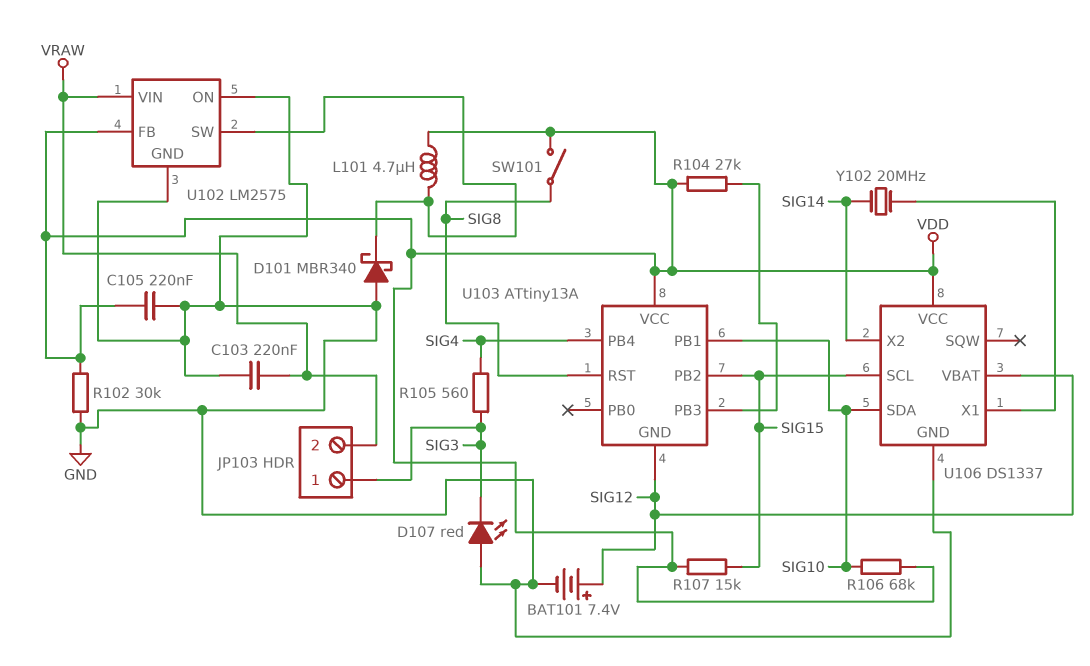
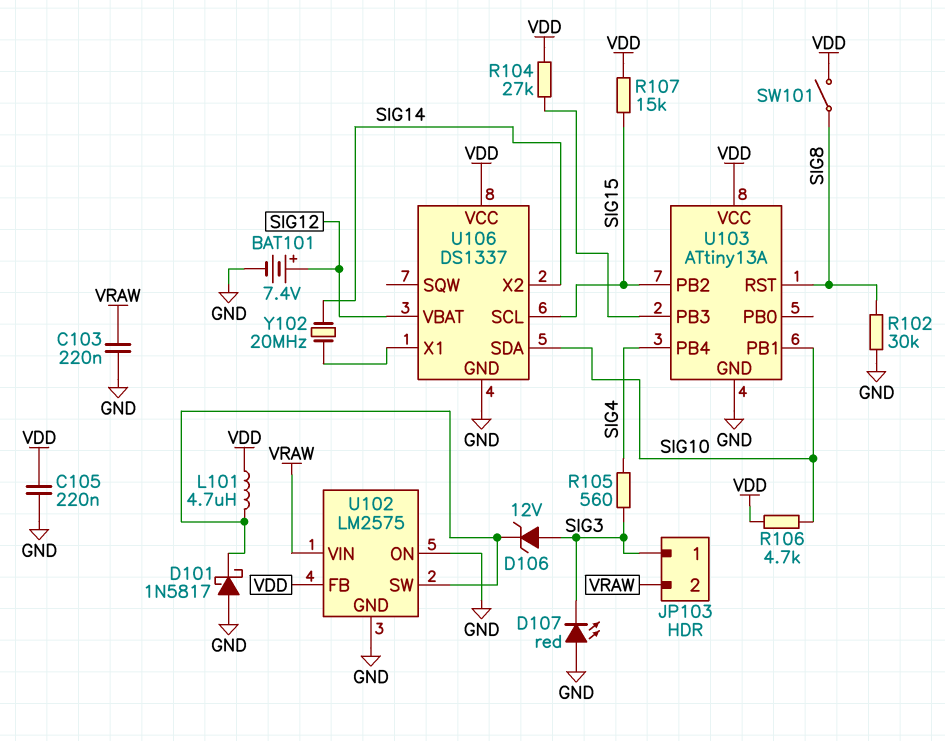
D101: schottky MBR340 (A GND, K U102/SW) -> schottky 1N5817 (A GND, K U102/SW)
D106: none -> zener 12V (A SIG3, K U102/SW)
R102: 30k (GND, VDD) -> 30k (GND, SIG8)
R106: 68k (SIG10, VDD) -> 4.7k (SIG10, VDD)
U103 pin GND: SIG12 -> GND

